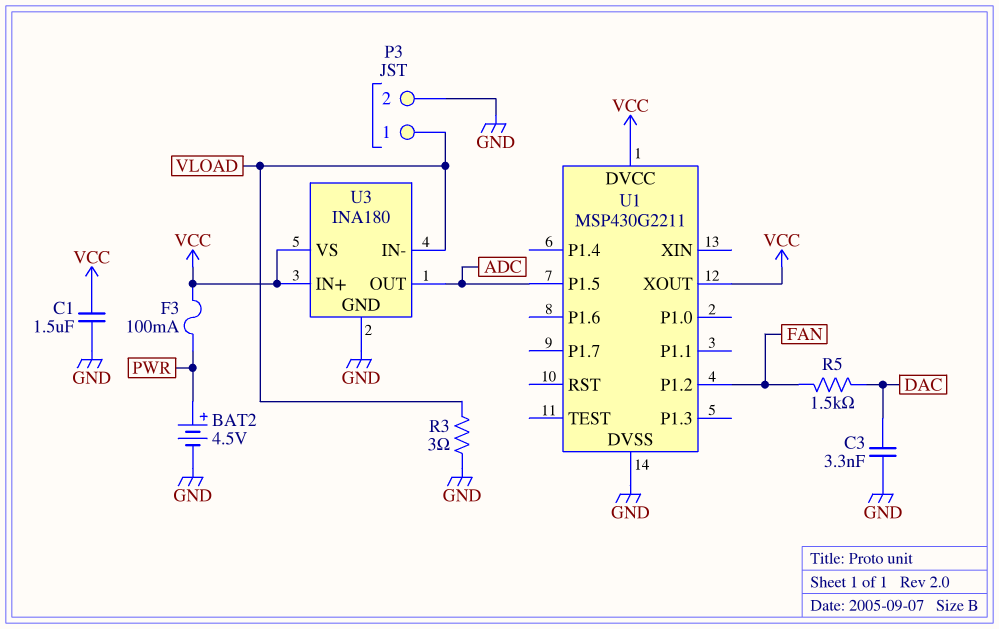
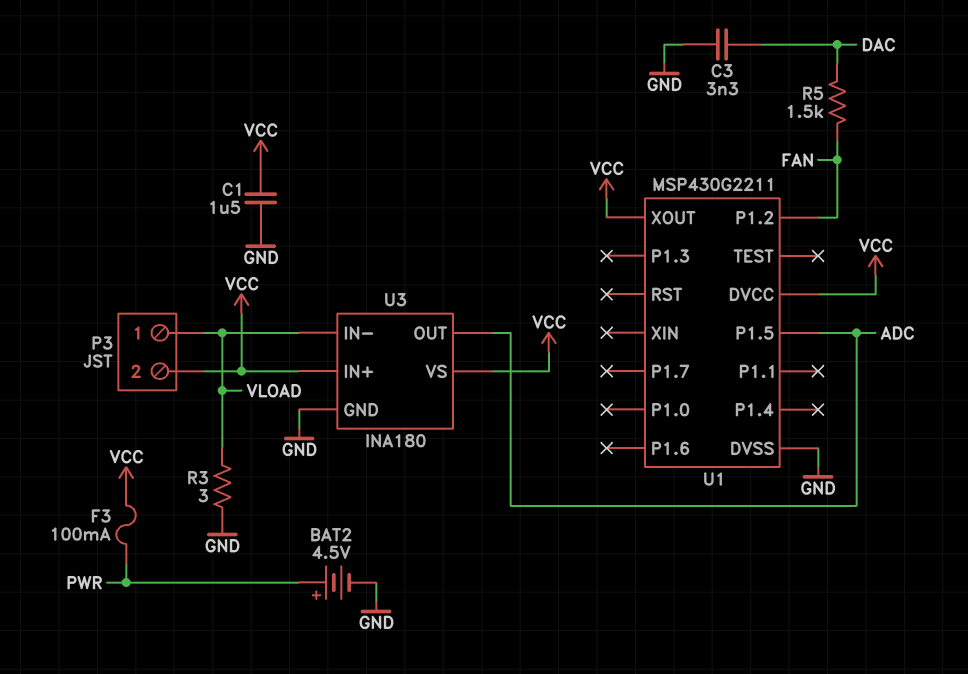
P3 pin 2: GND -> VCC

